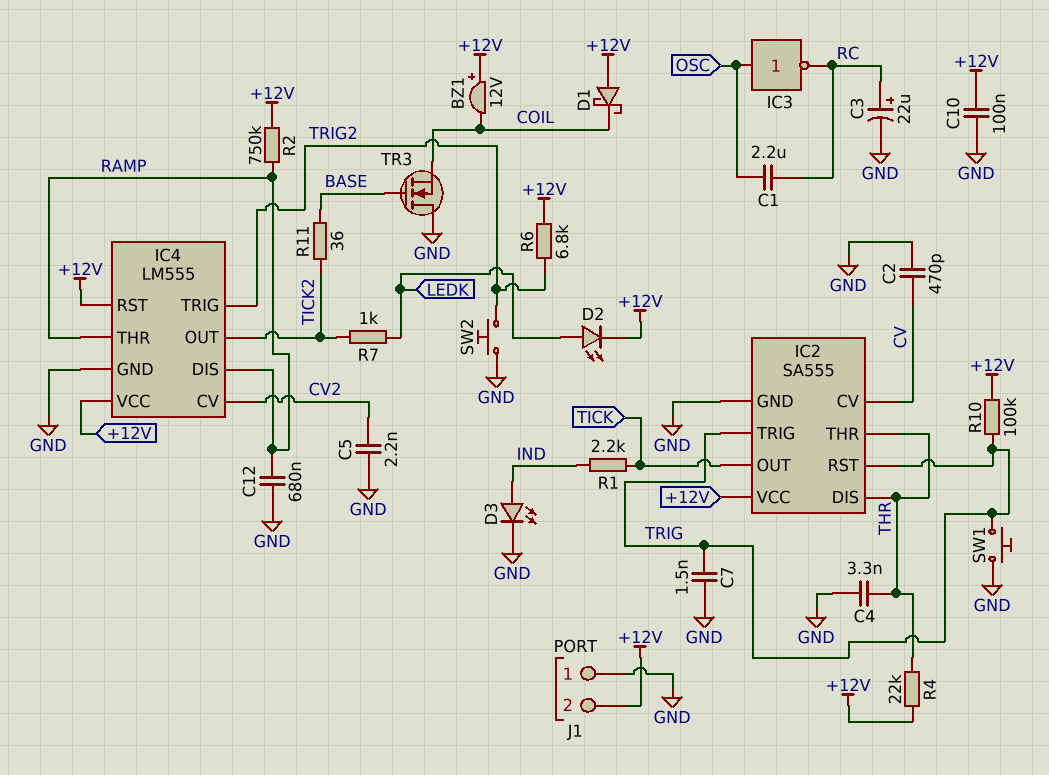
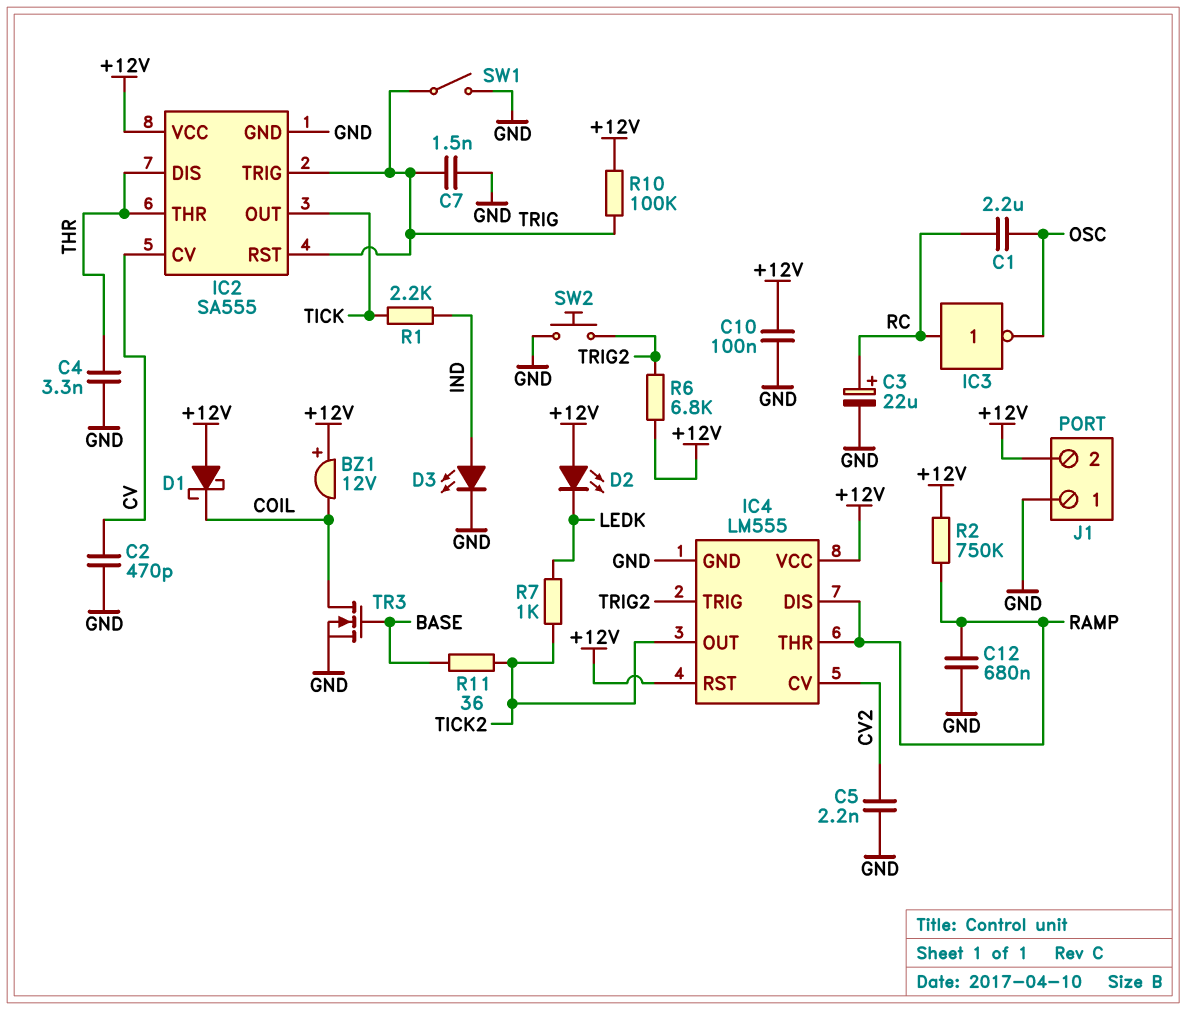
D2: LED (A LEDK, K +12V) -> LED (A +12V, K LEDK)
IC3: NOT (in OSC, out RC) -> NOT (in RC, out OSC)
R4: 22k (+12V, THR) -> none
SW1: button (GND, TRIG) -> switch (GND, TRIG)
TR3: NMOS (G BASE, D GND, S COIL) -> NMOS (G BASE, D COIL, S GND)

